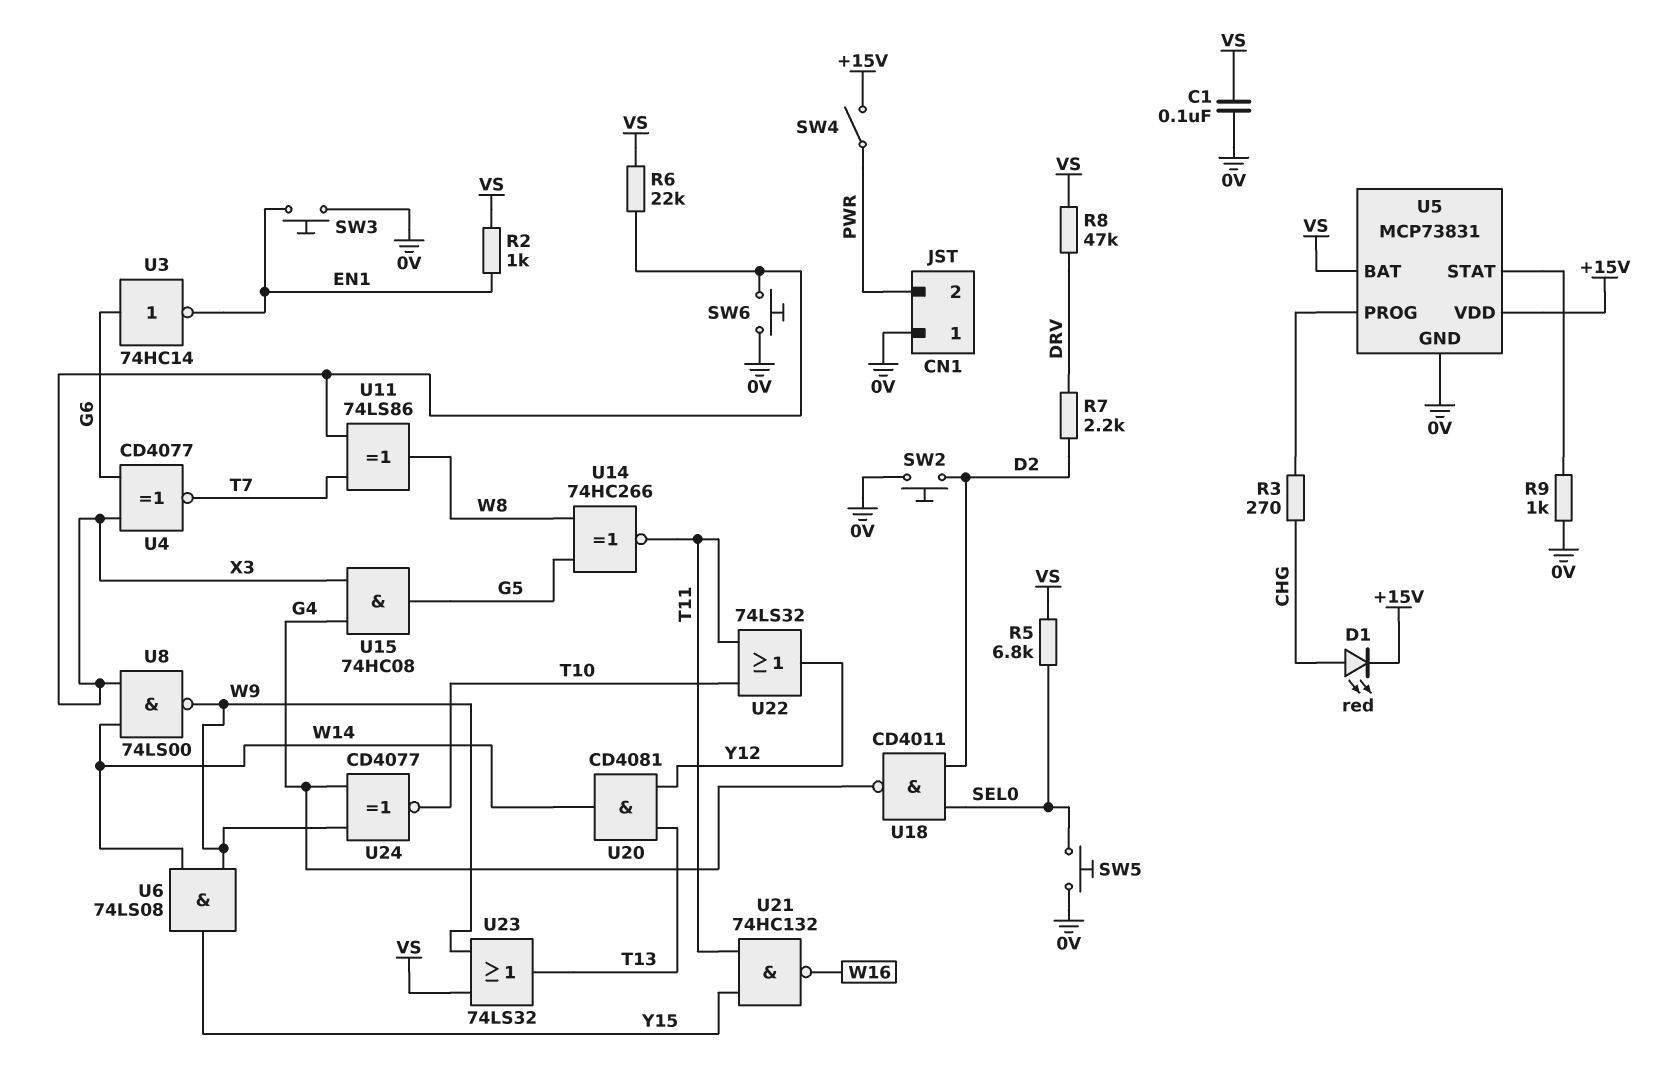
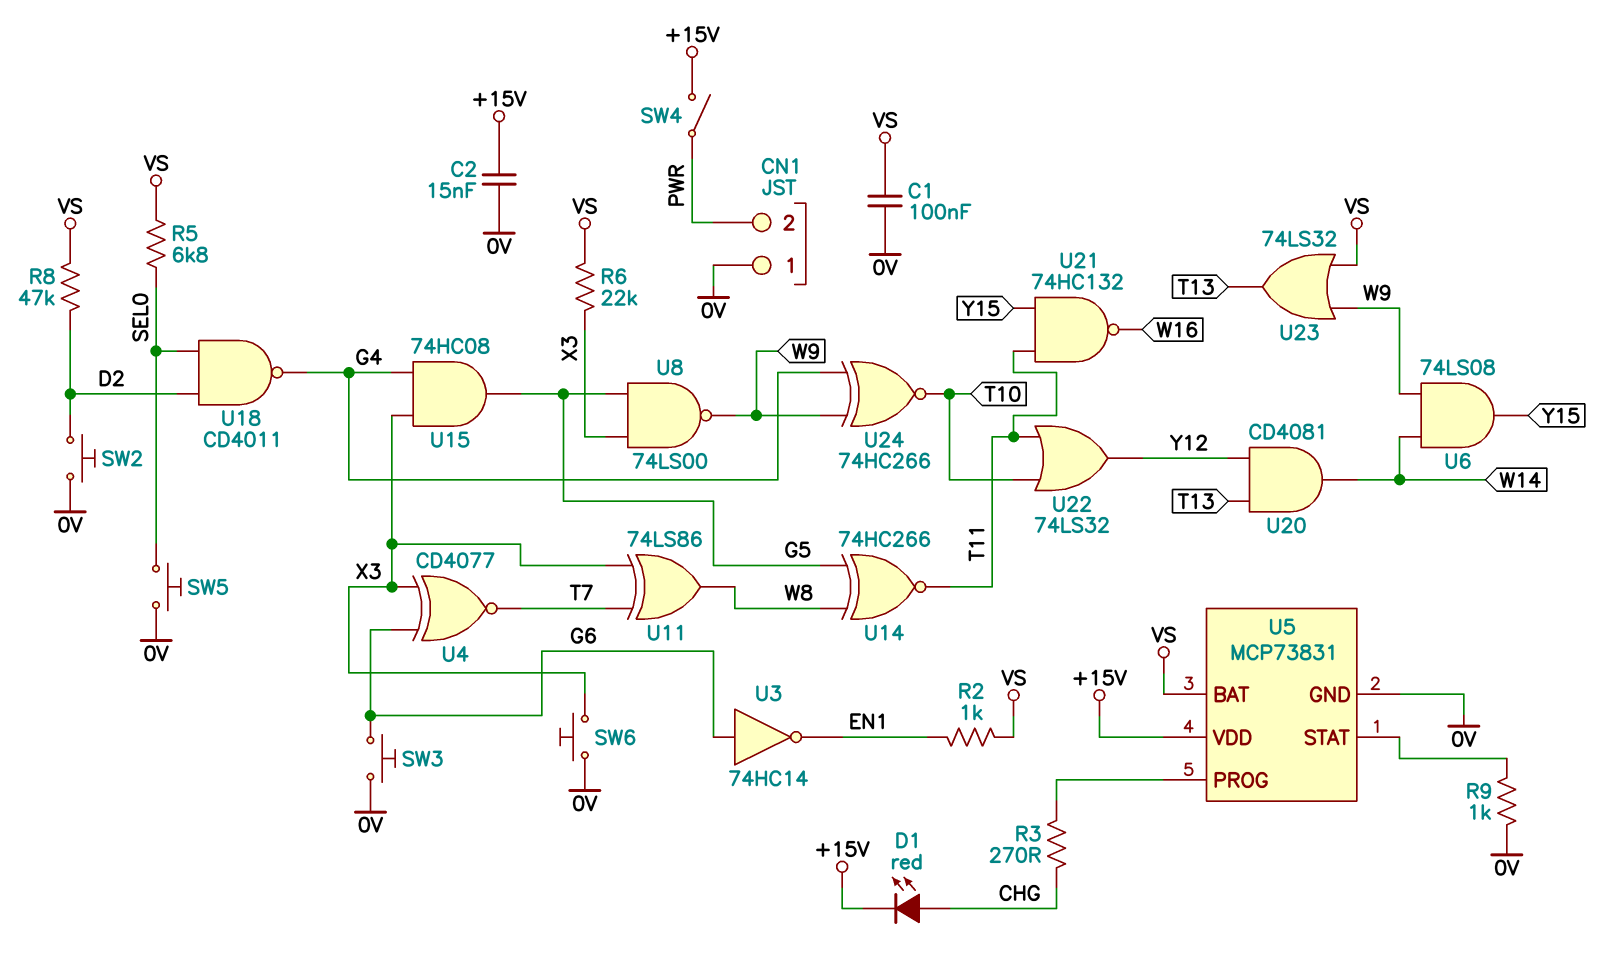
C2: none -> 15nF (+15V, 0V)
R7: 2.2k (D2, DRV) -> none
R8: 47k (DRV, VS) -> 47k (D2, VS)
SW3: button (0V, EN1) -> button (0V, G6)
U8: NAND 74LS00 (in W14, in X3, out W9) -> NAND 74LS00 (in G5, in X3, out W9)
U24: XNOR CD4077 (in G4, in W9, out T10) -> XNOR 74HC266 (in G4, in W9, out T10)

